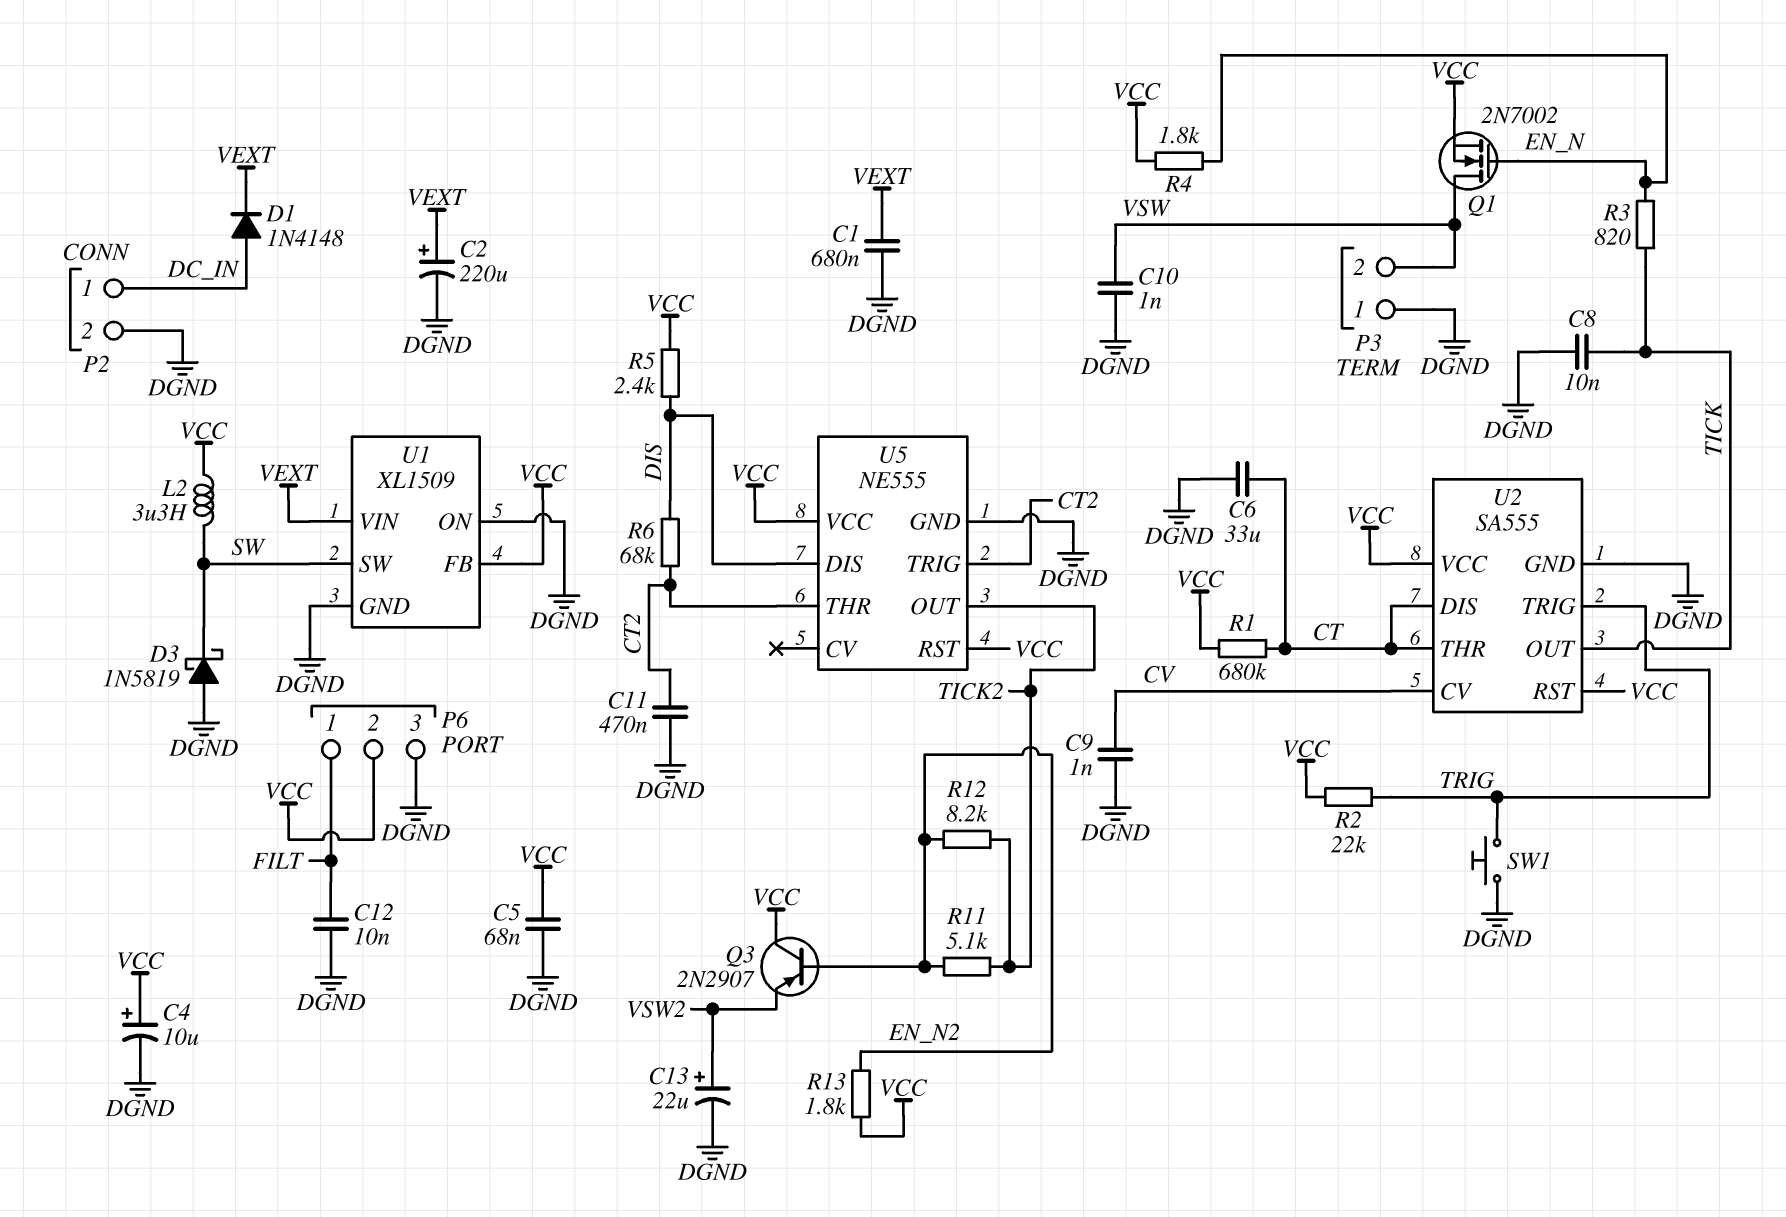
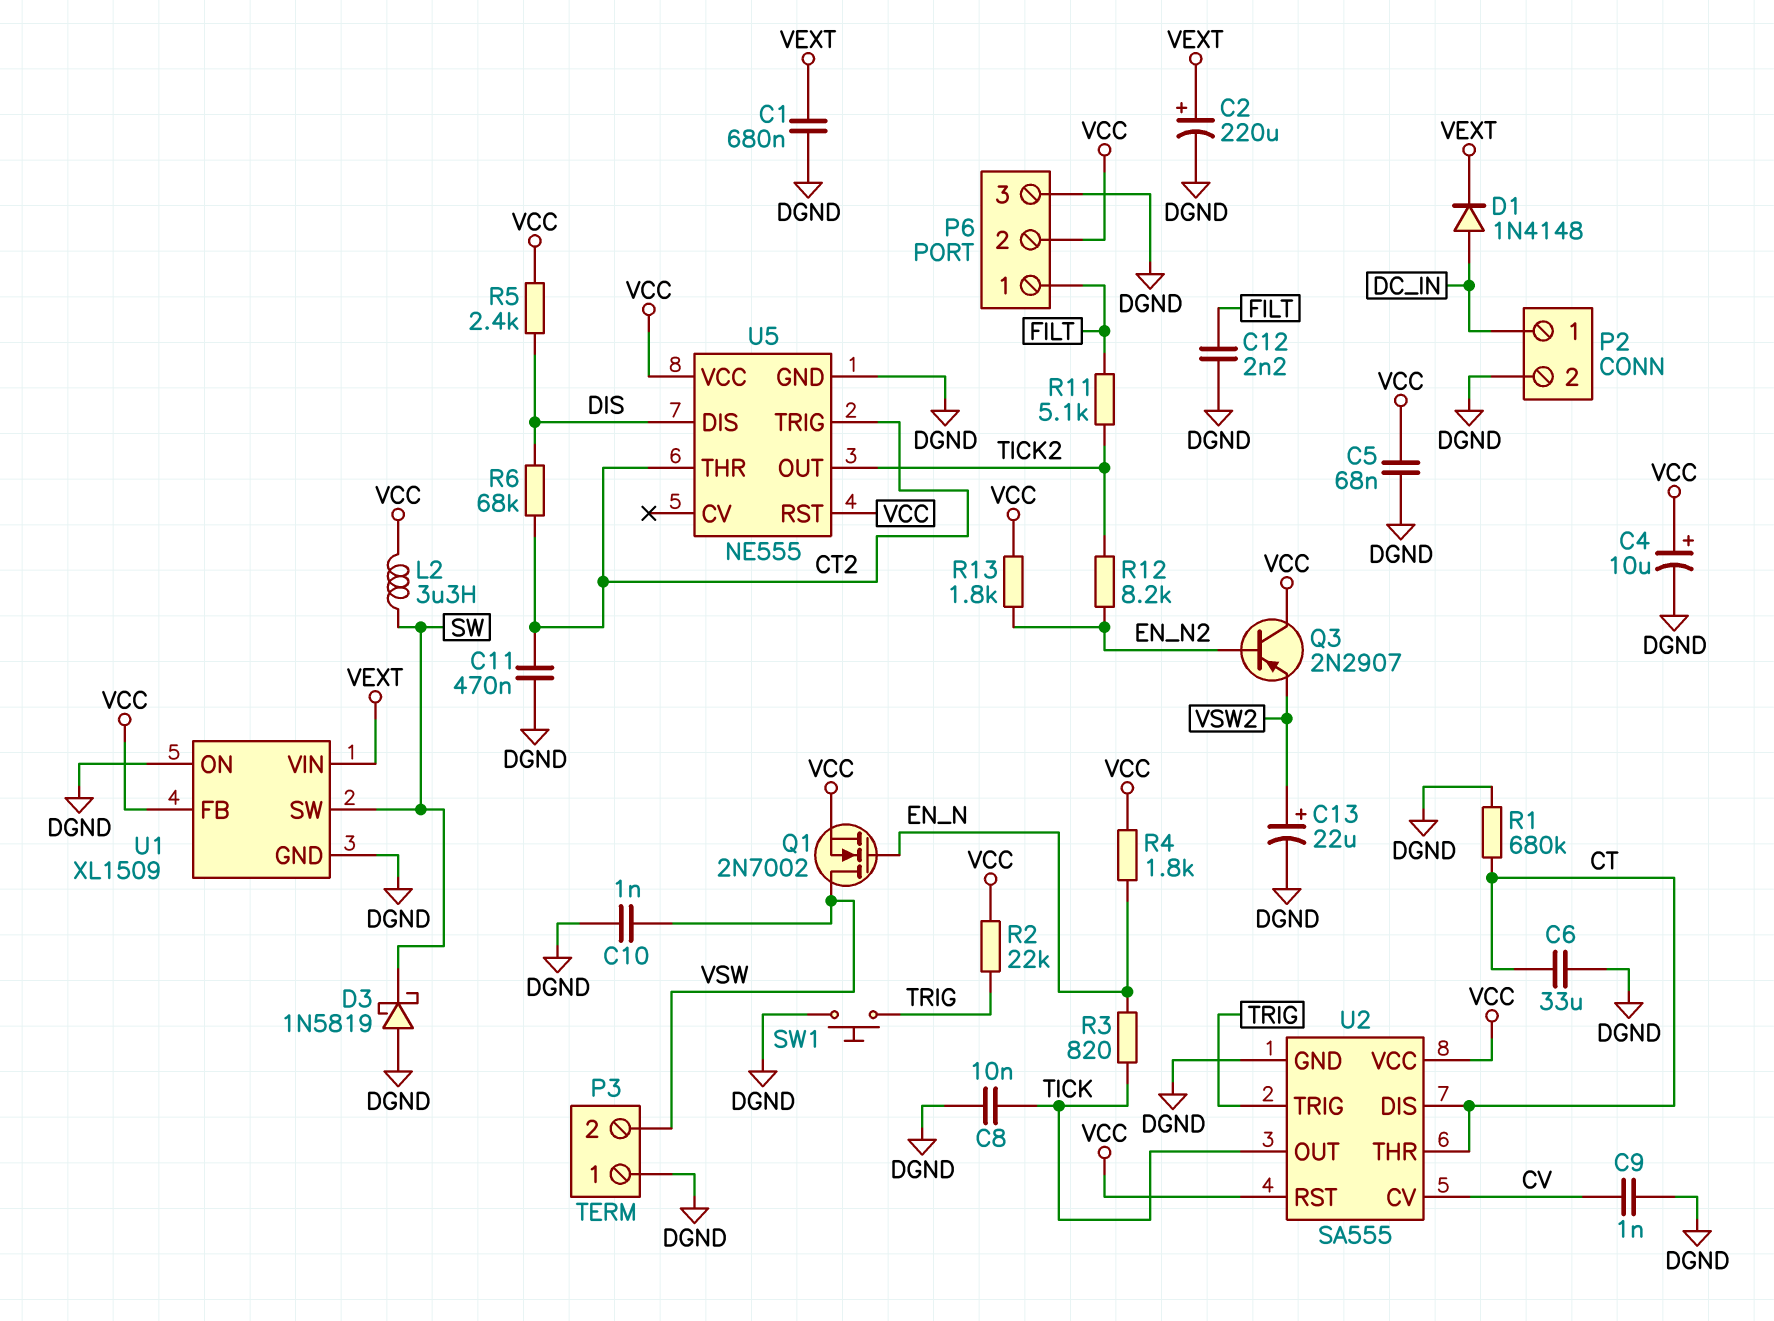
C12: 10nF (DGND, FILT) -> 2.2nF (DGND, FILT)
R1: 680k (CT, VCC) -> 680k (CT, DGND)
R11: 5.1k (EN_N2, TICK2) -> 5.1k (FILT, TICK2)

